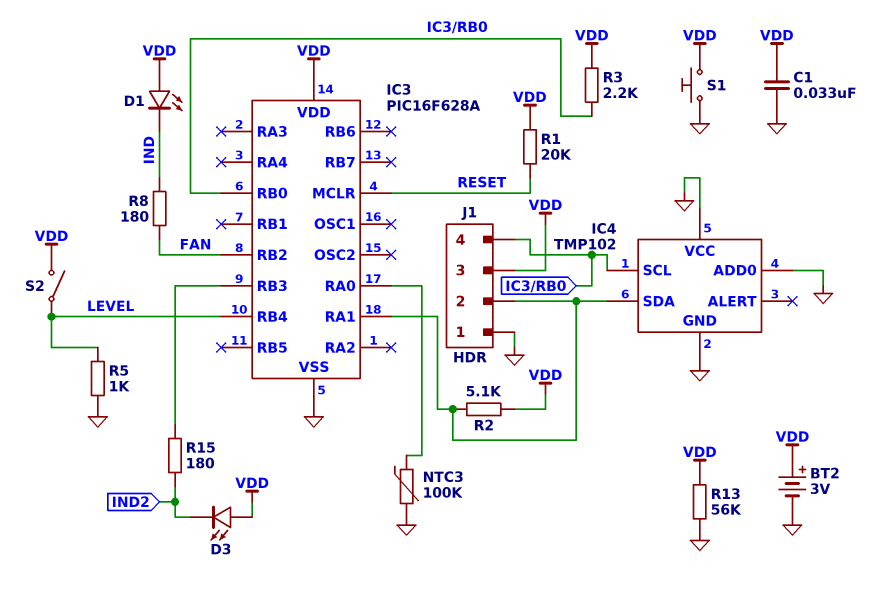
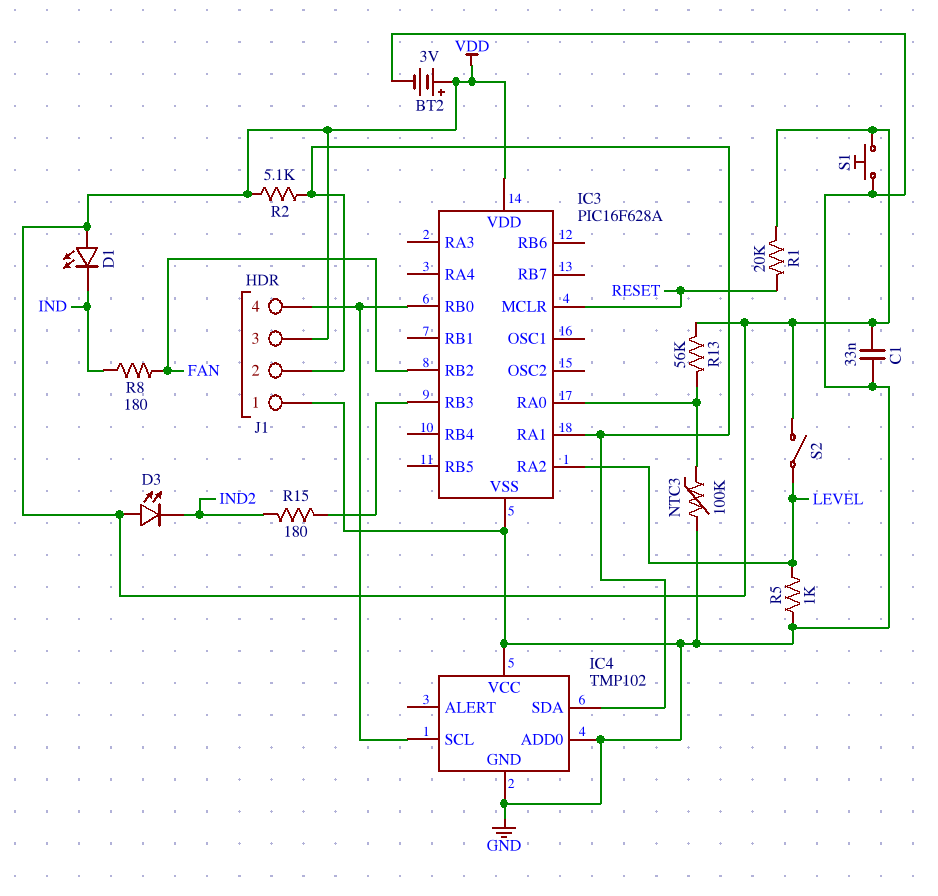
IC3 pin RA2: none -> LEVEL
IC3 pin RB4: LEVEL -> none
R3: 2.2k (IC3/RB0, VDD) -> none
R13: 56k (GND, VDD) -> 56k (IC3/RA0, VDD)

